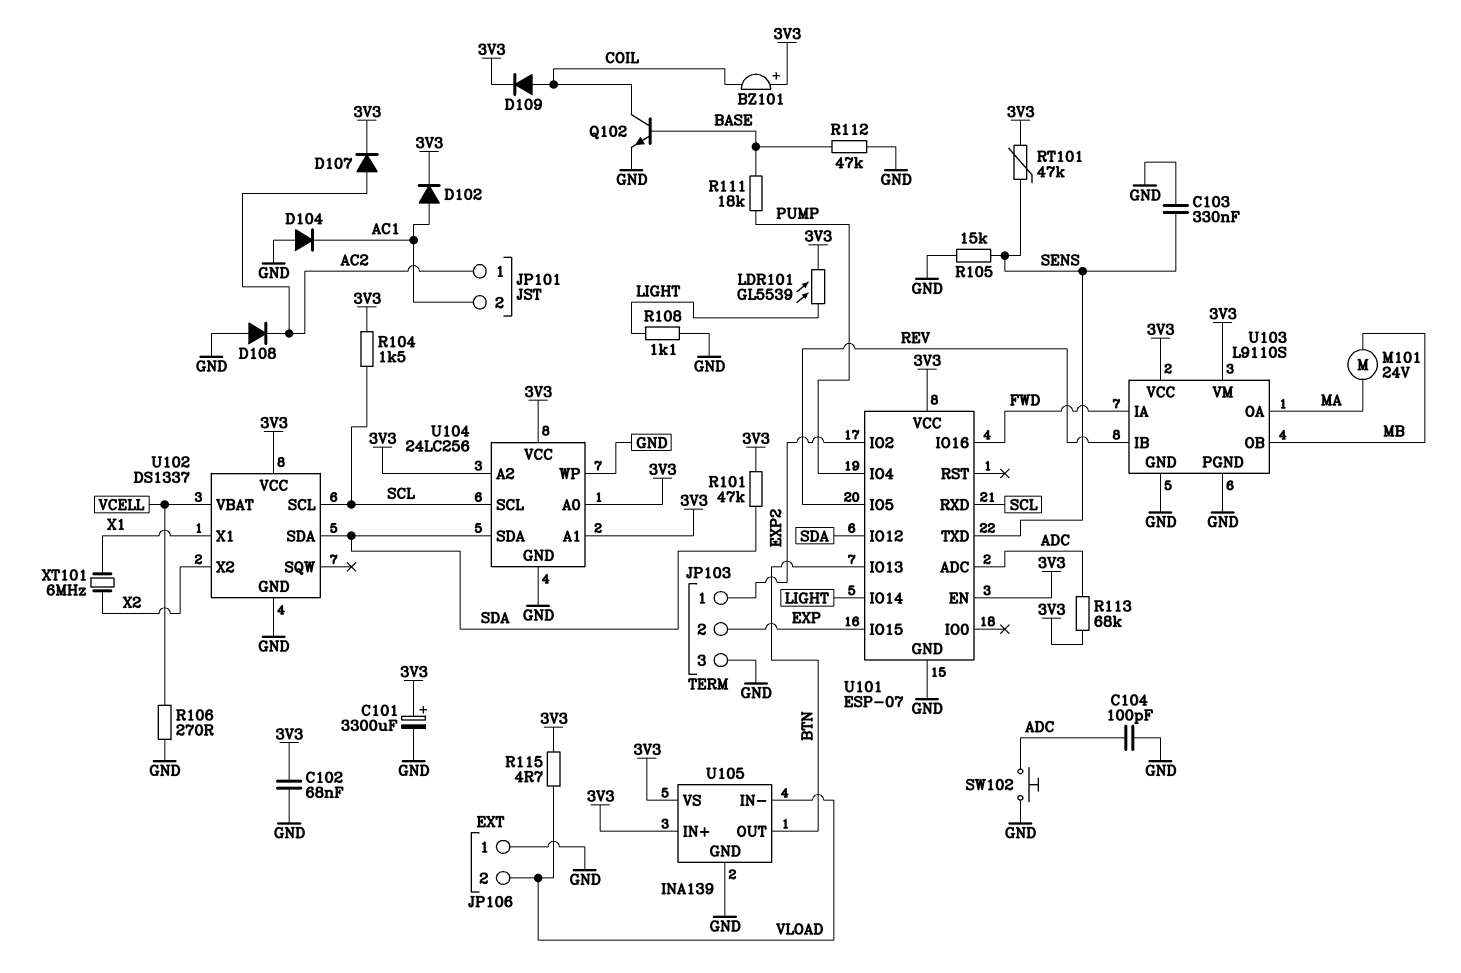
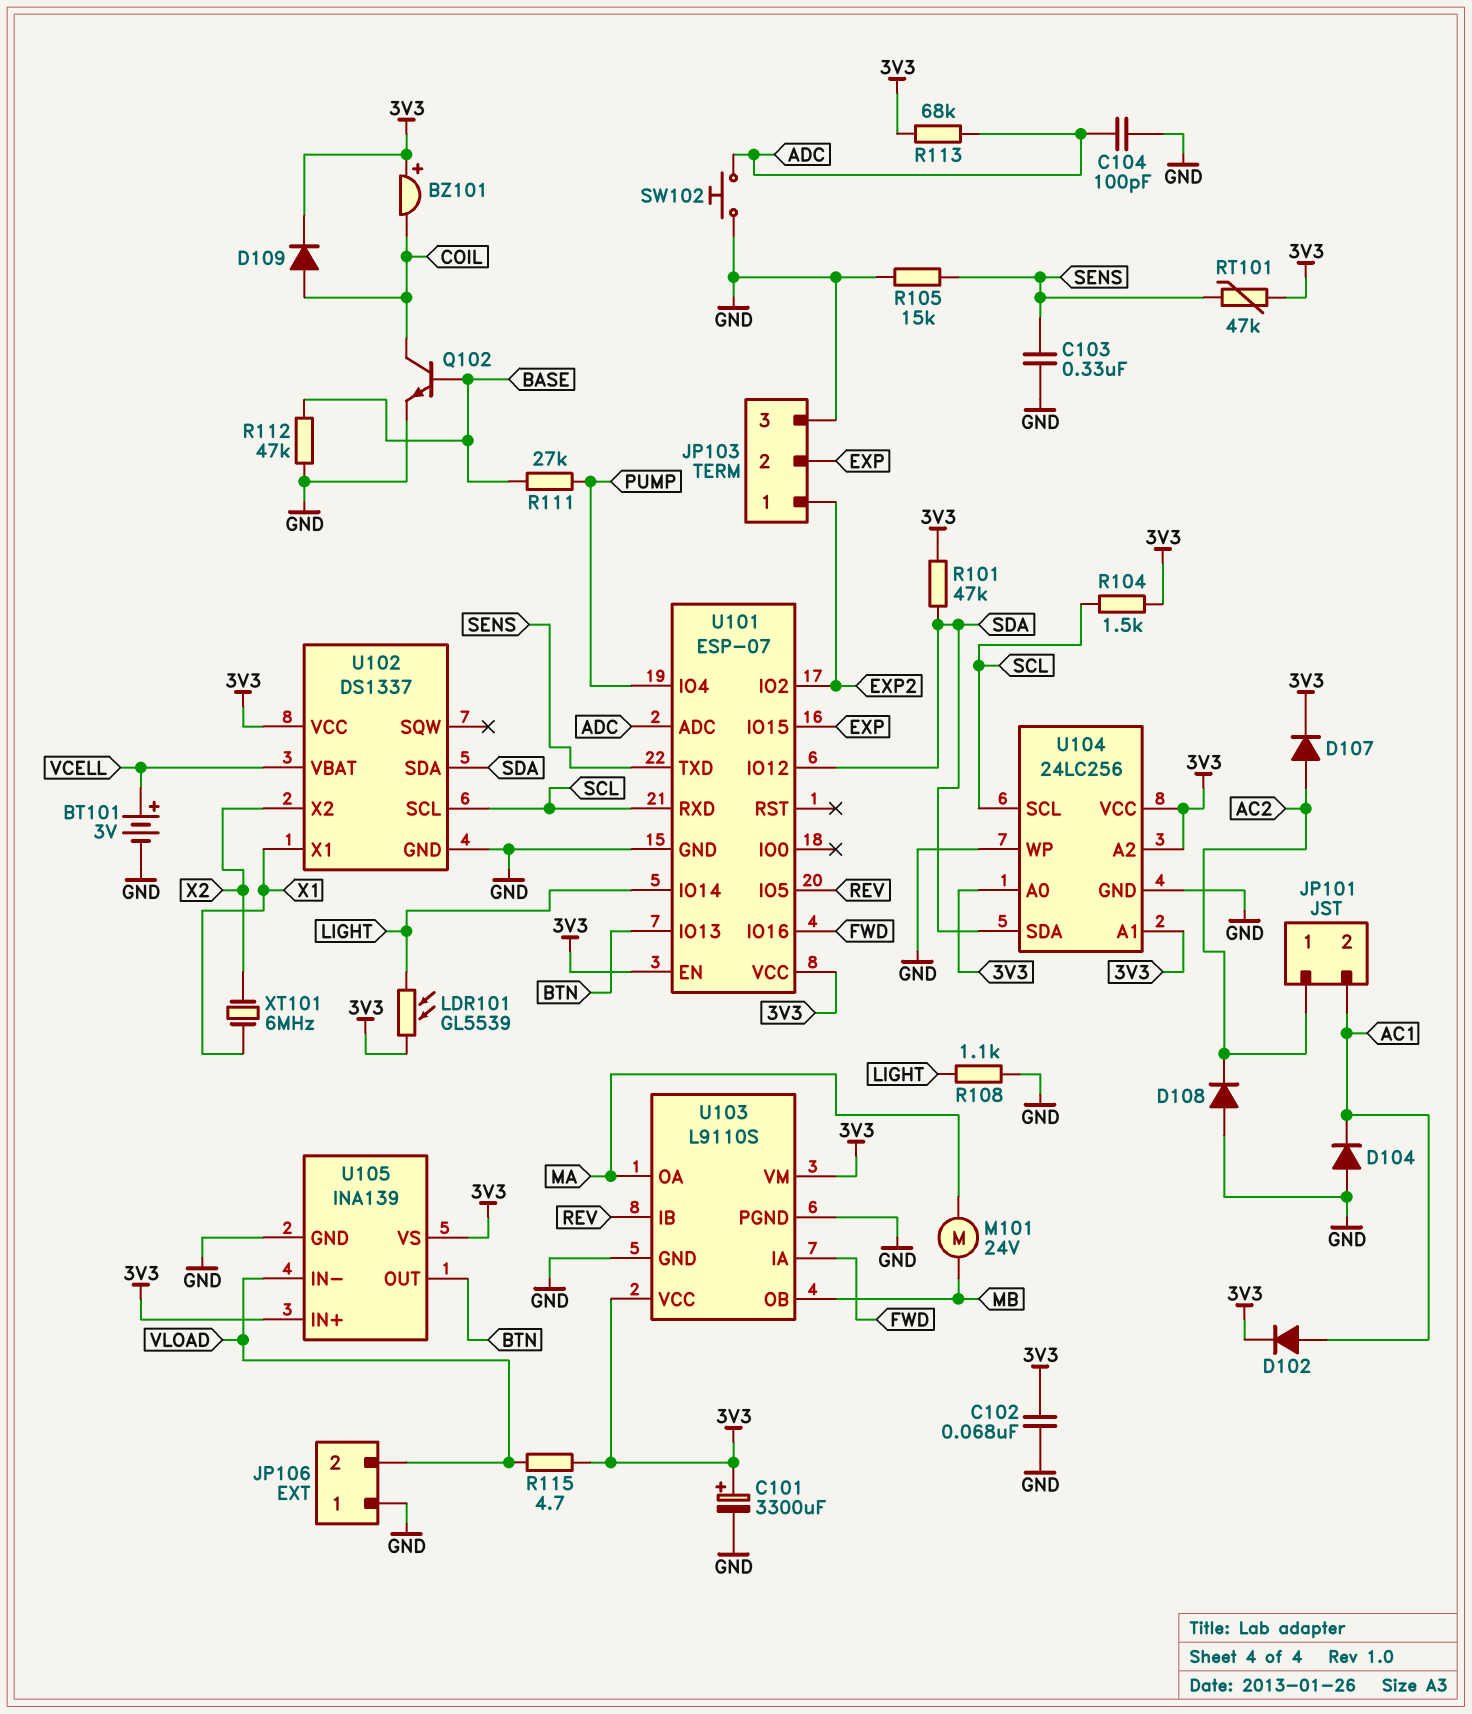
BT101: none -> 3V (plus VCELL, minus GND)
R106: 270 (GND, VCELL) -> none
R111: 18k (BASE, PUMP) -> 27k (BASE, PUMP)

